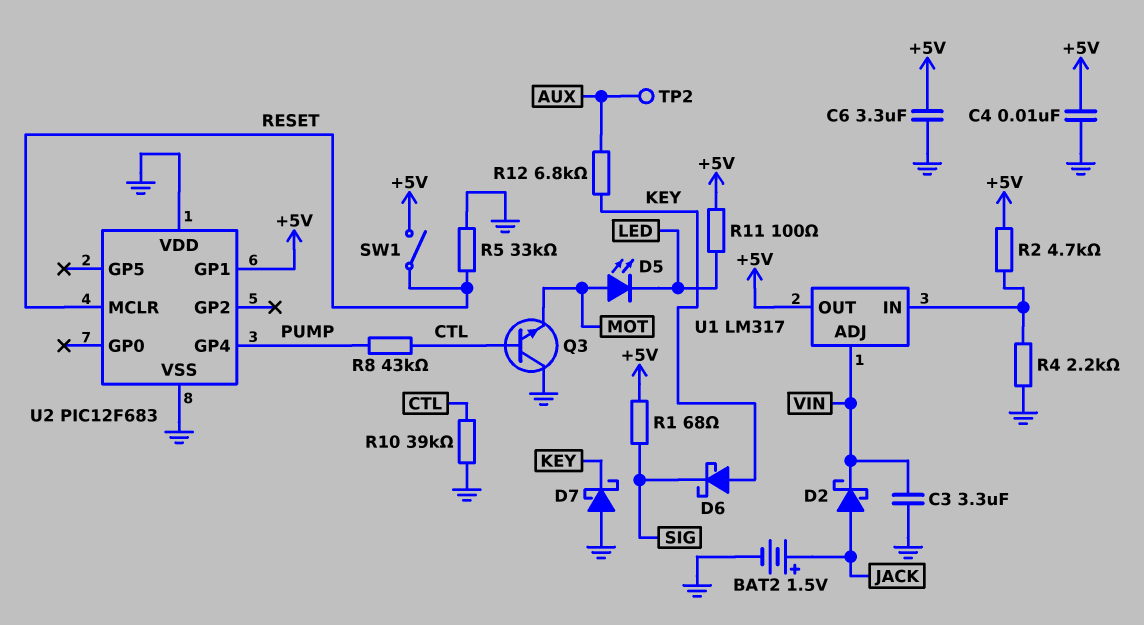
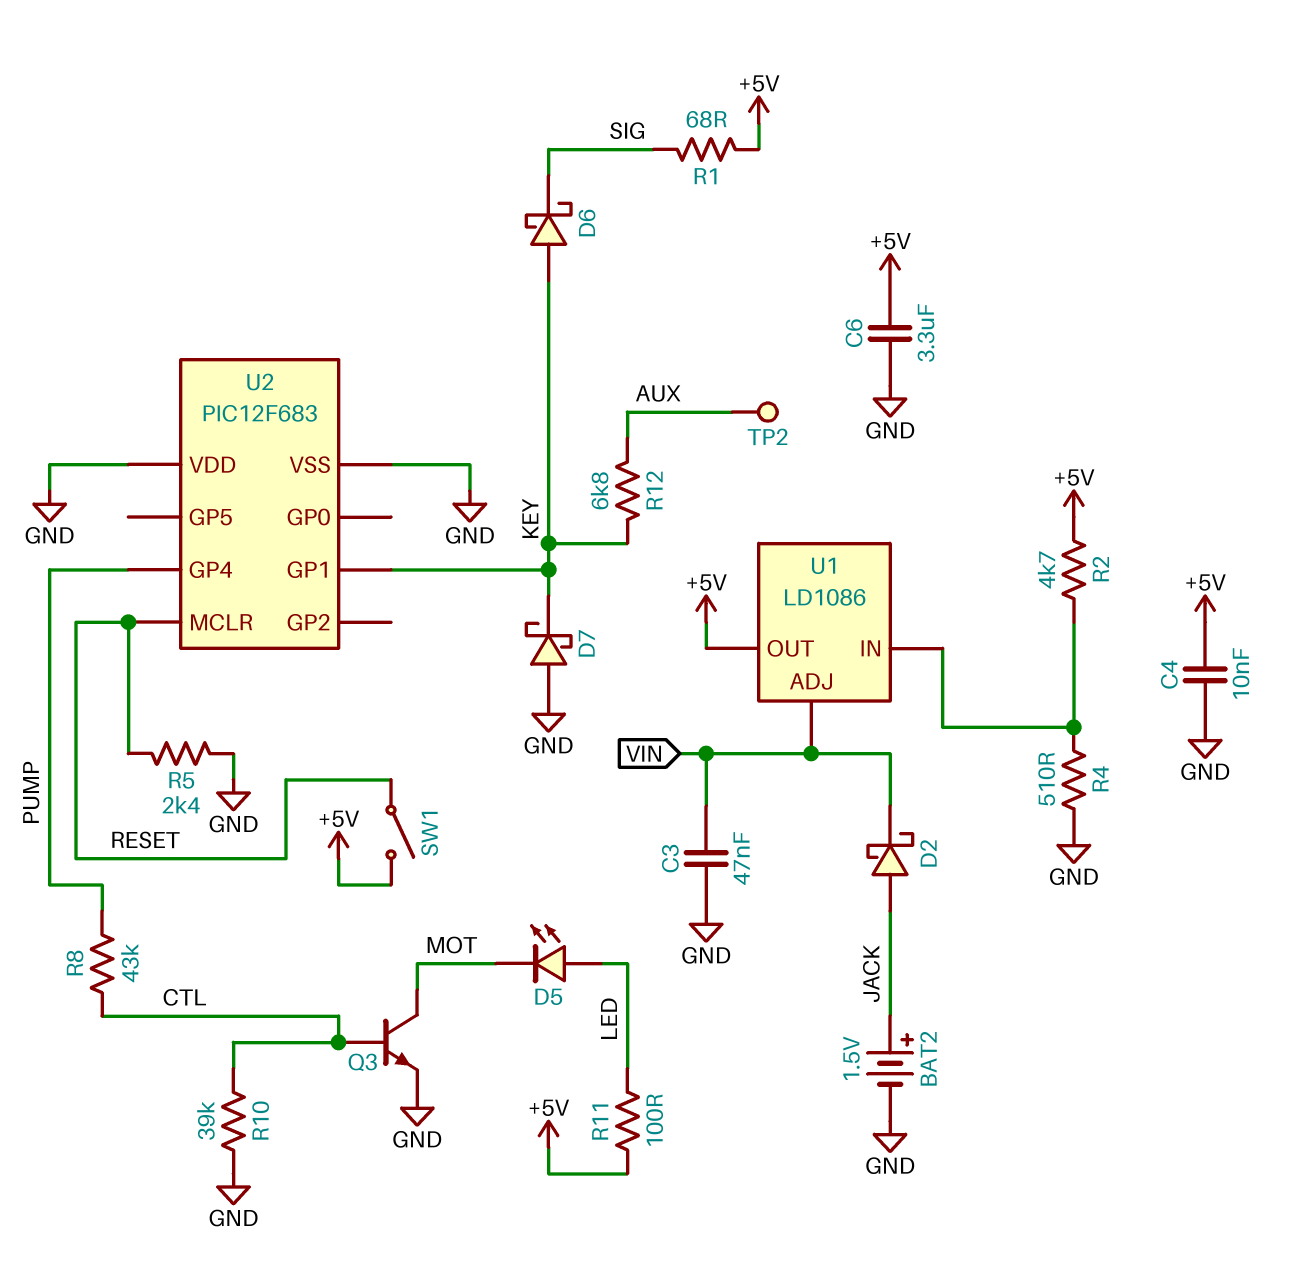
C3: 3.3uF (GND, VIN) -> 47nF (GND, VIN)
D5: LED (A MOT, K LED) -> LED (A LED, K MOT)
Q3: NPN (B CTL, C GND, E MOT) -> NPN (B CTL, C MOT, E GND)
R4: 2.2k (GND, U1/IN) -> 510 (GND, U1/IN)
R5: 33k (GND, RESET) -> 2.4k (GND, RESET)
U1: LM317 -> LD1086
U2 pin GP1: +5V -> KEY

